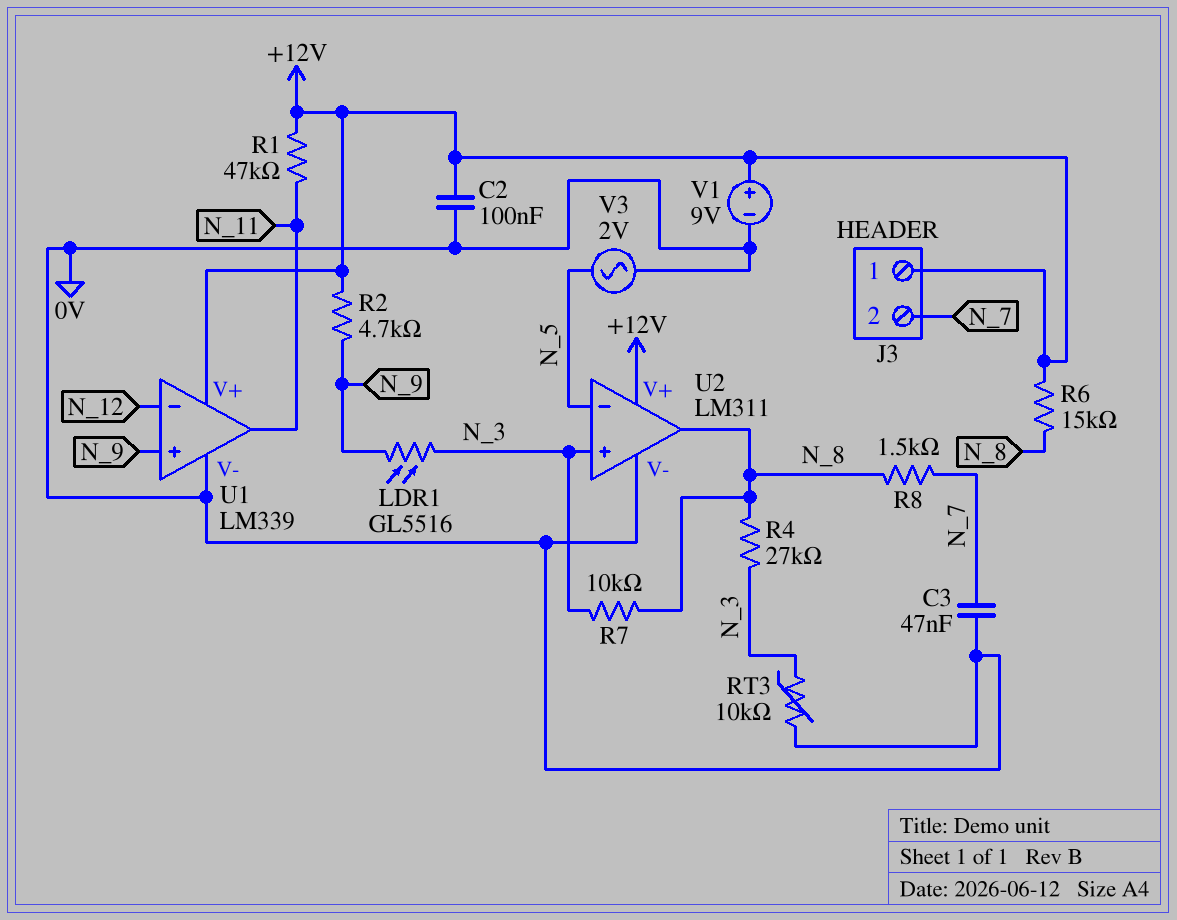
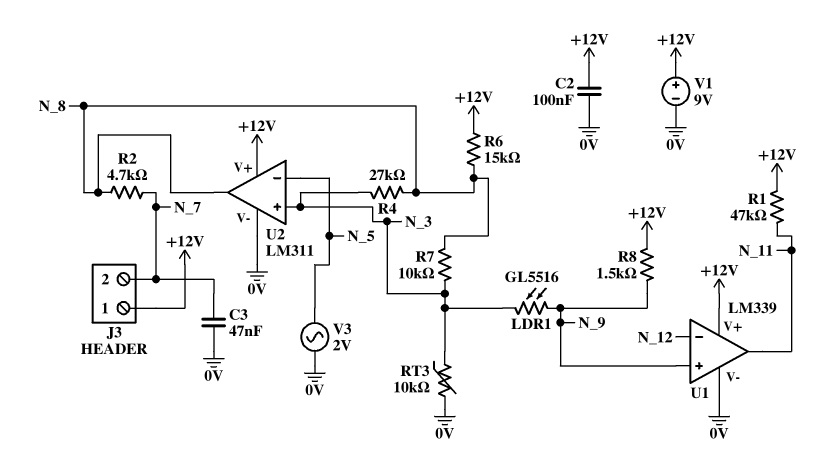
R2: 4.7k (+12V, N_9) -> 4.7k (N_7, N_8)
R8: 1.5k (N_7, N_8) -> 1.5k (+12V, N_9)

